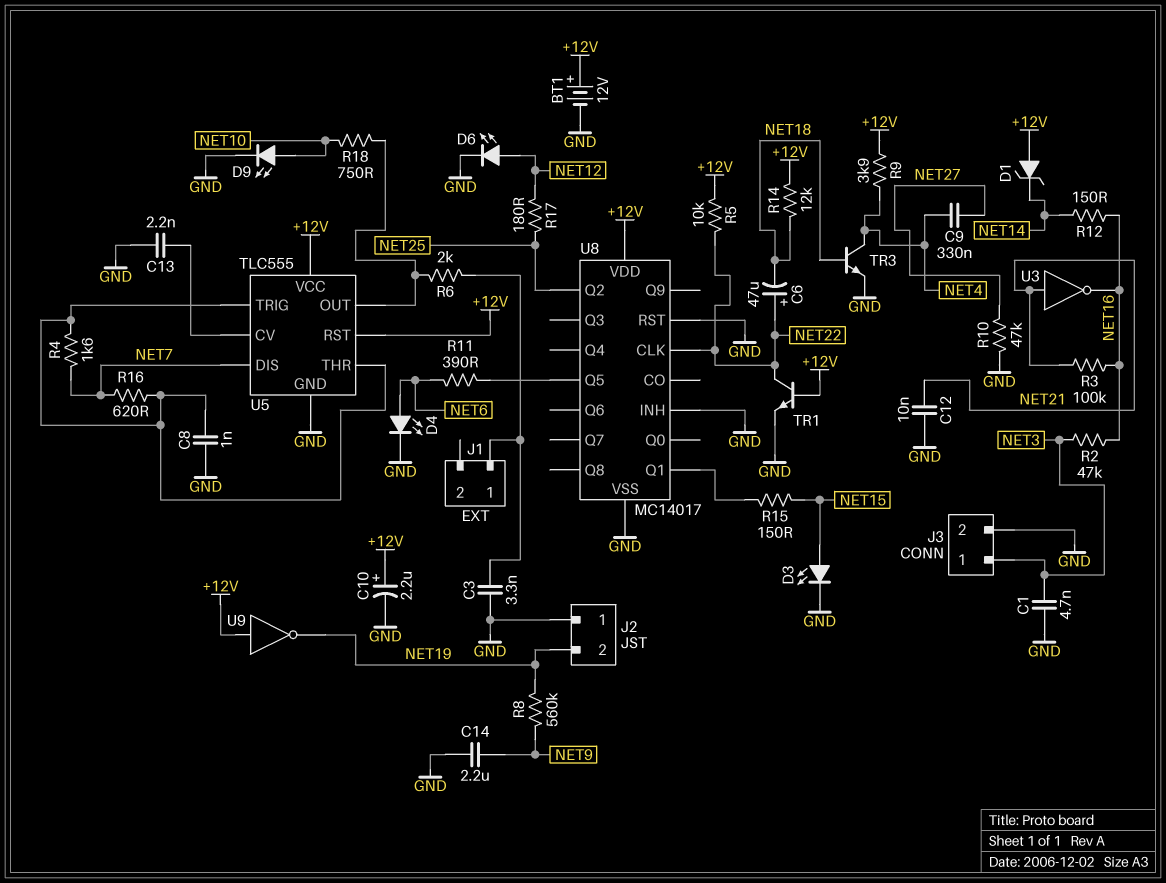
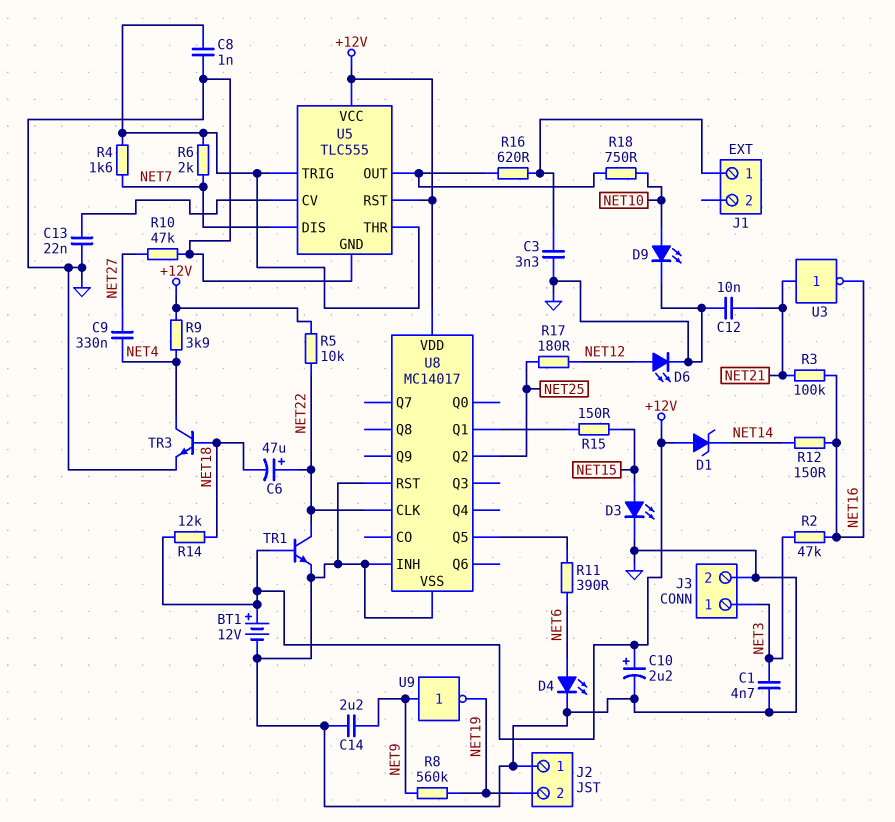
C13: 2.2nF (GND, U5/CV) -> 22nF (GND, U5/CV)
R6: 2k (J1/1, U5/OUT) -> 2k (NET7, U5/THR)
R16: 620 (NET7, U5/THR) -> 620 (J1/1, U5/OUT)
U9: NOT (in +12V, out NET19) -> NOT (in NET9, out NET19)

